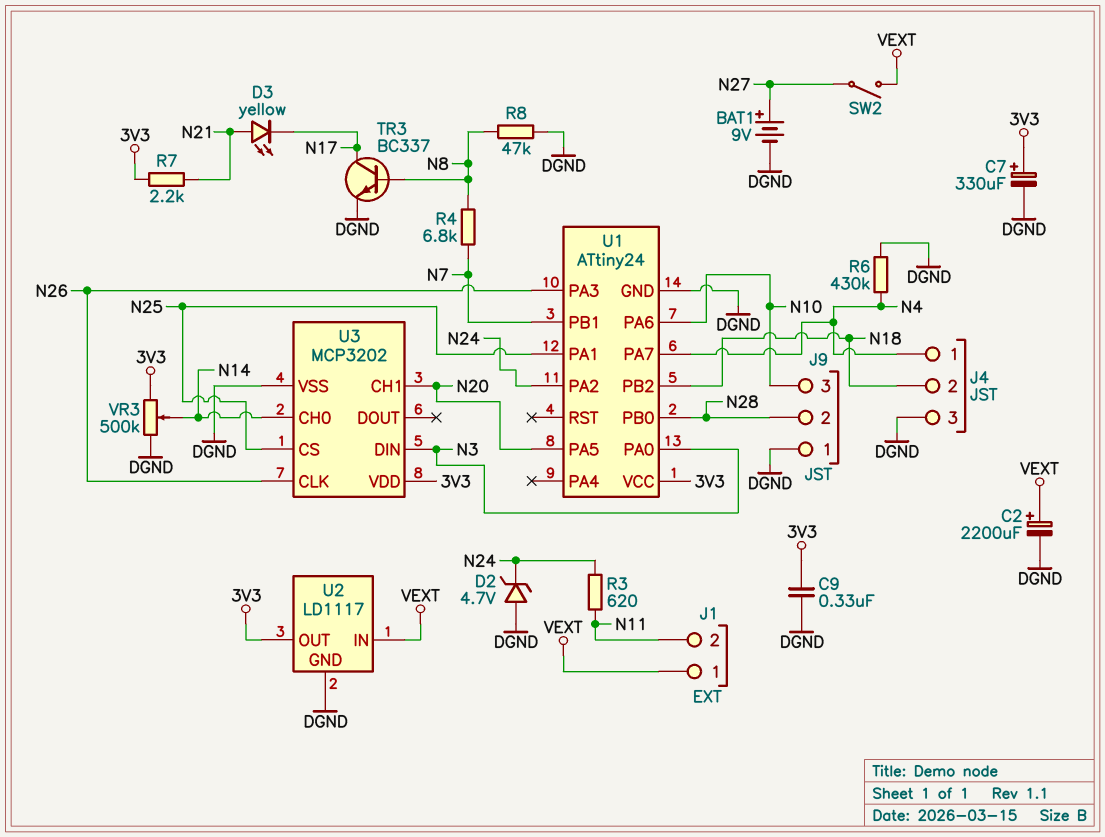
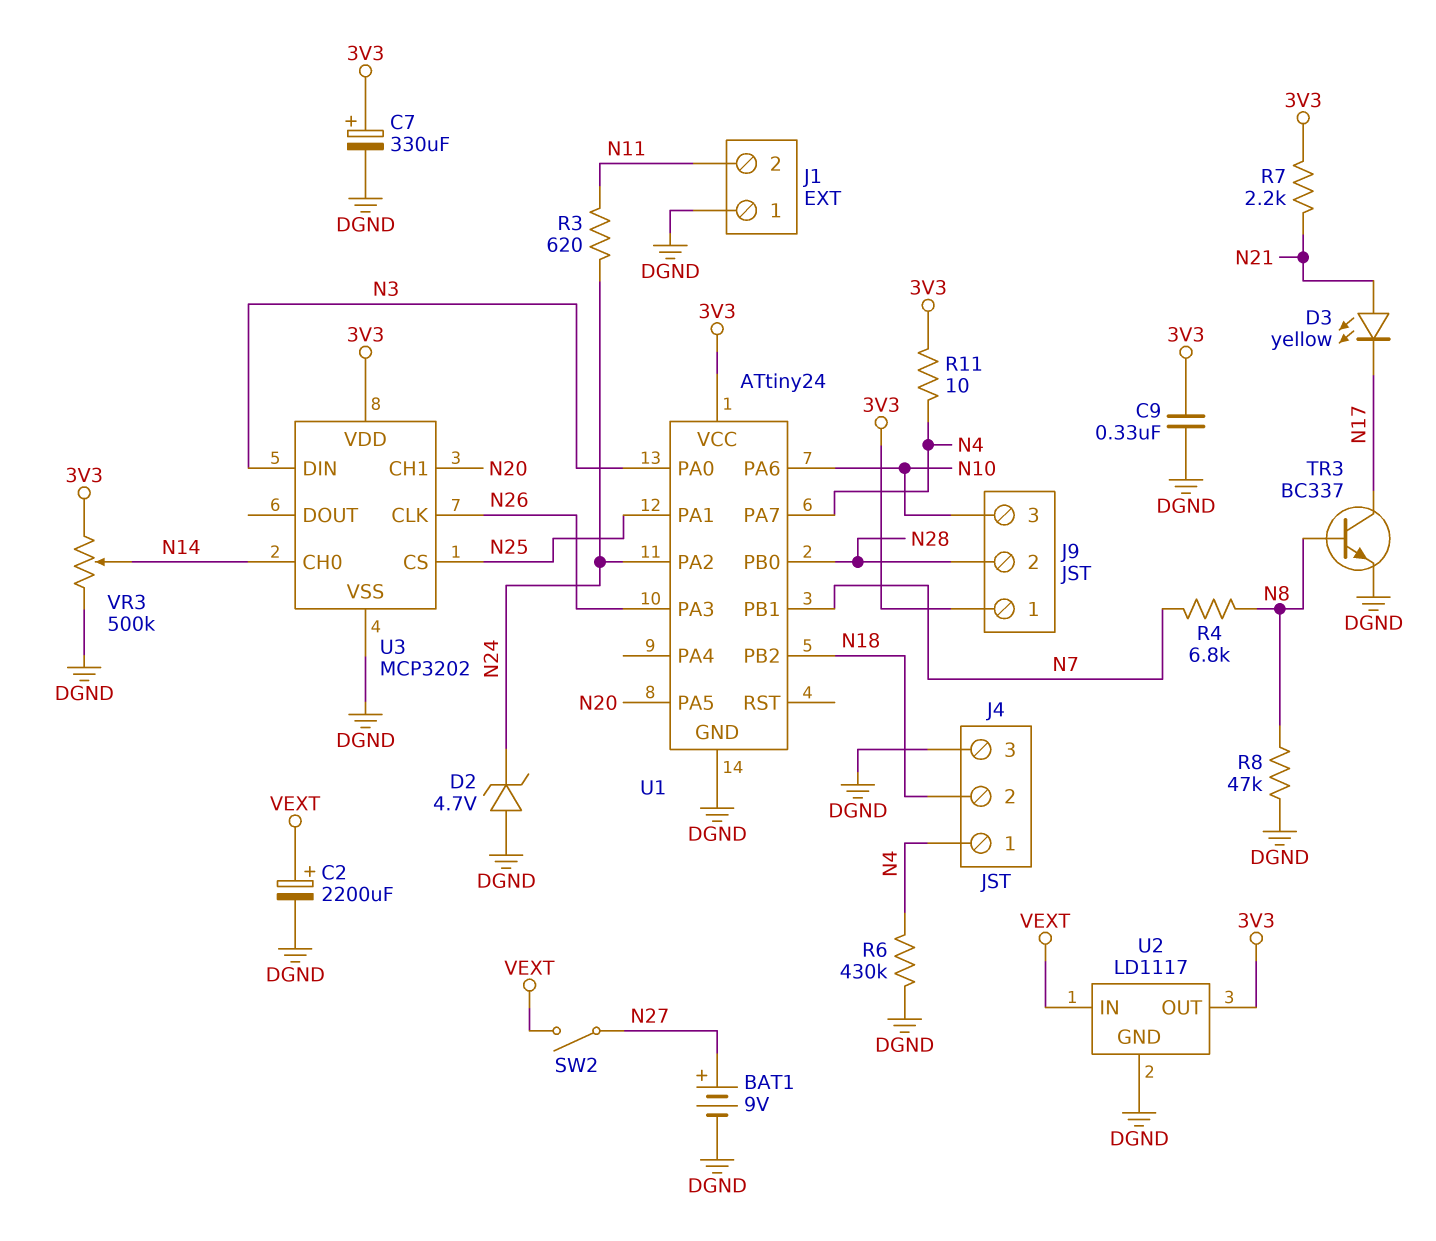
J1 pin 1: VEXT -> DGND
J9 pin 1: DGND -> 3V3
R11: none -> 10 (3V3, N4)

